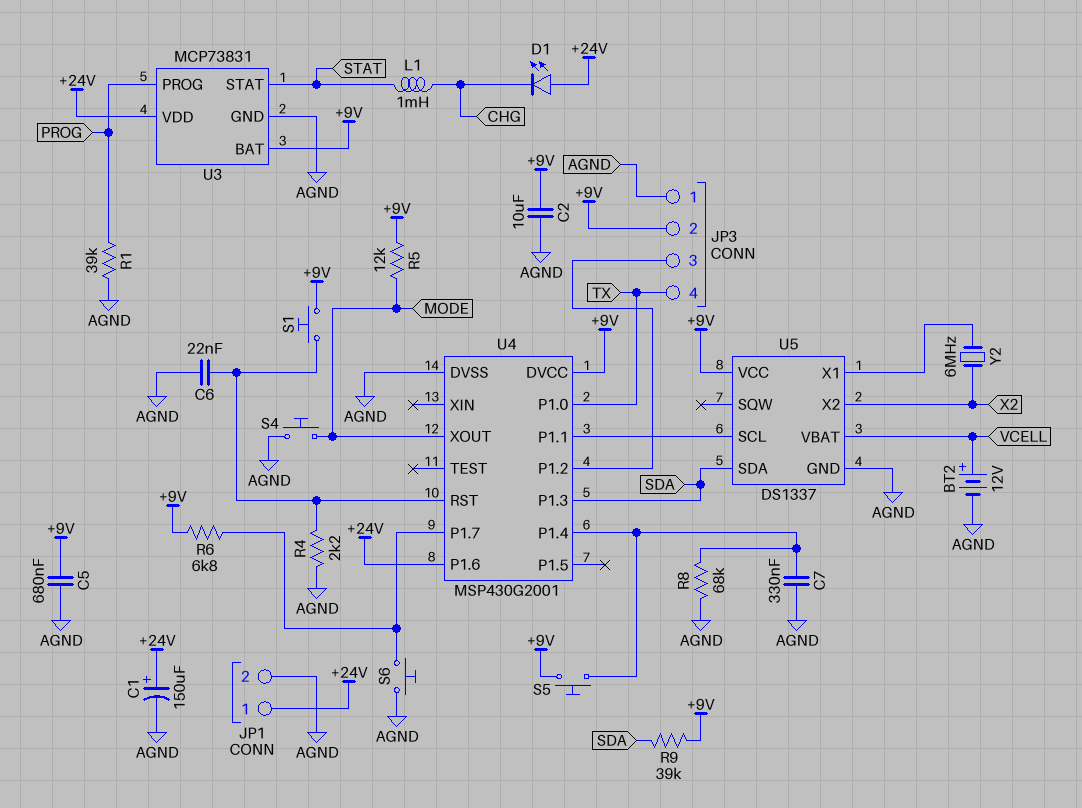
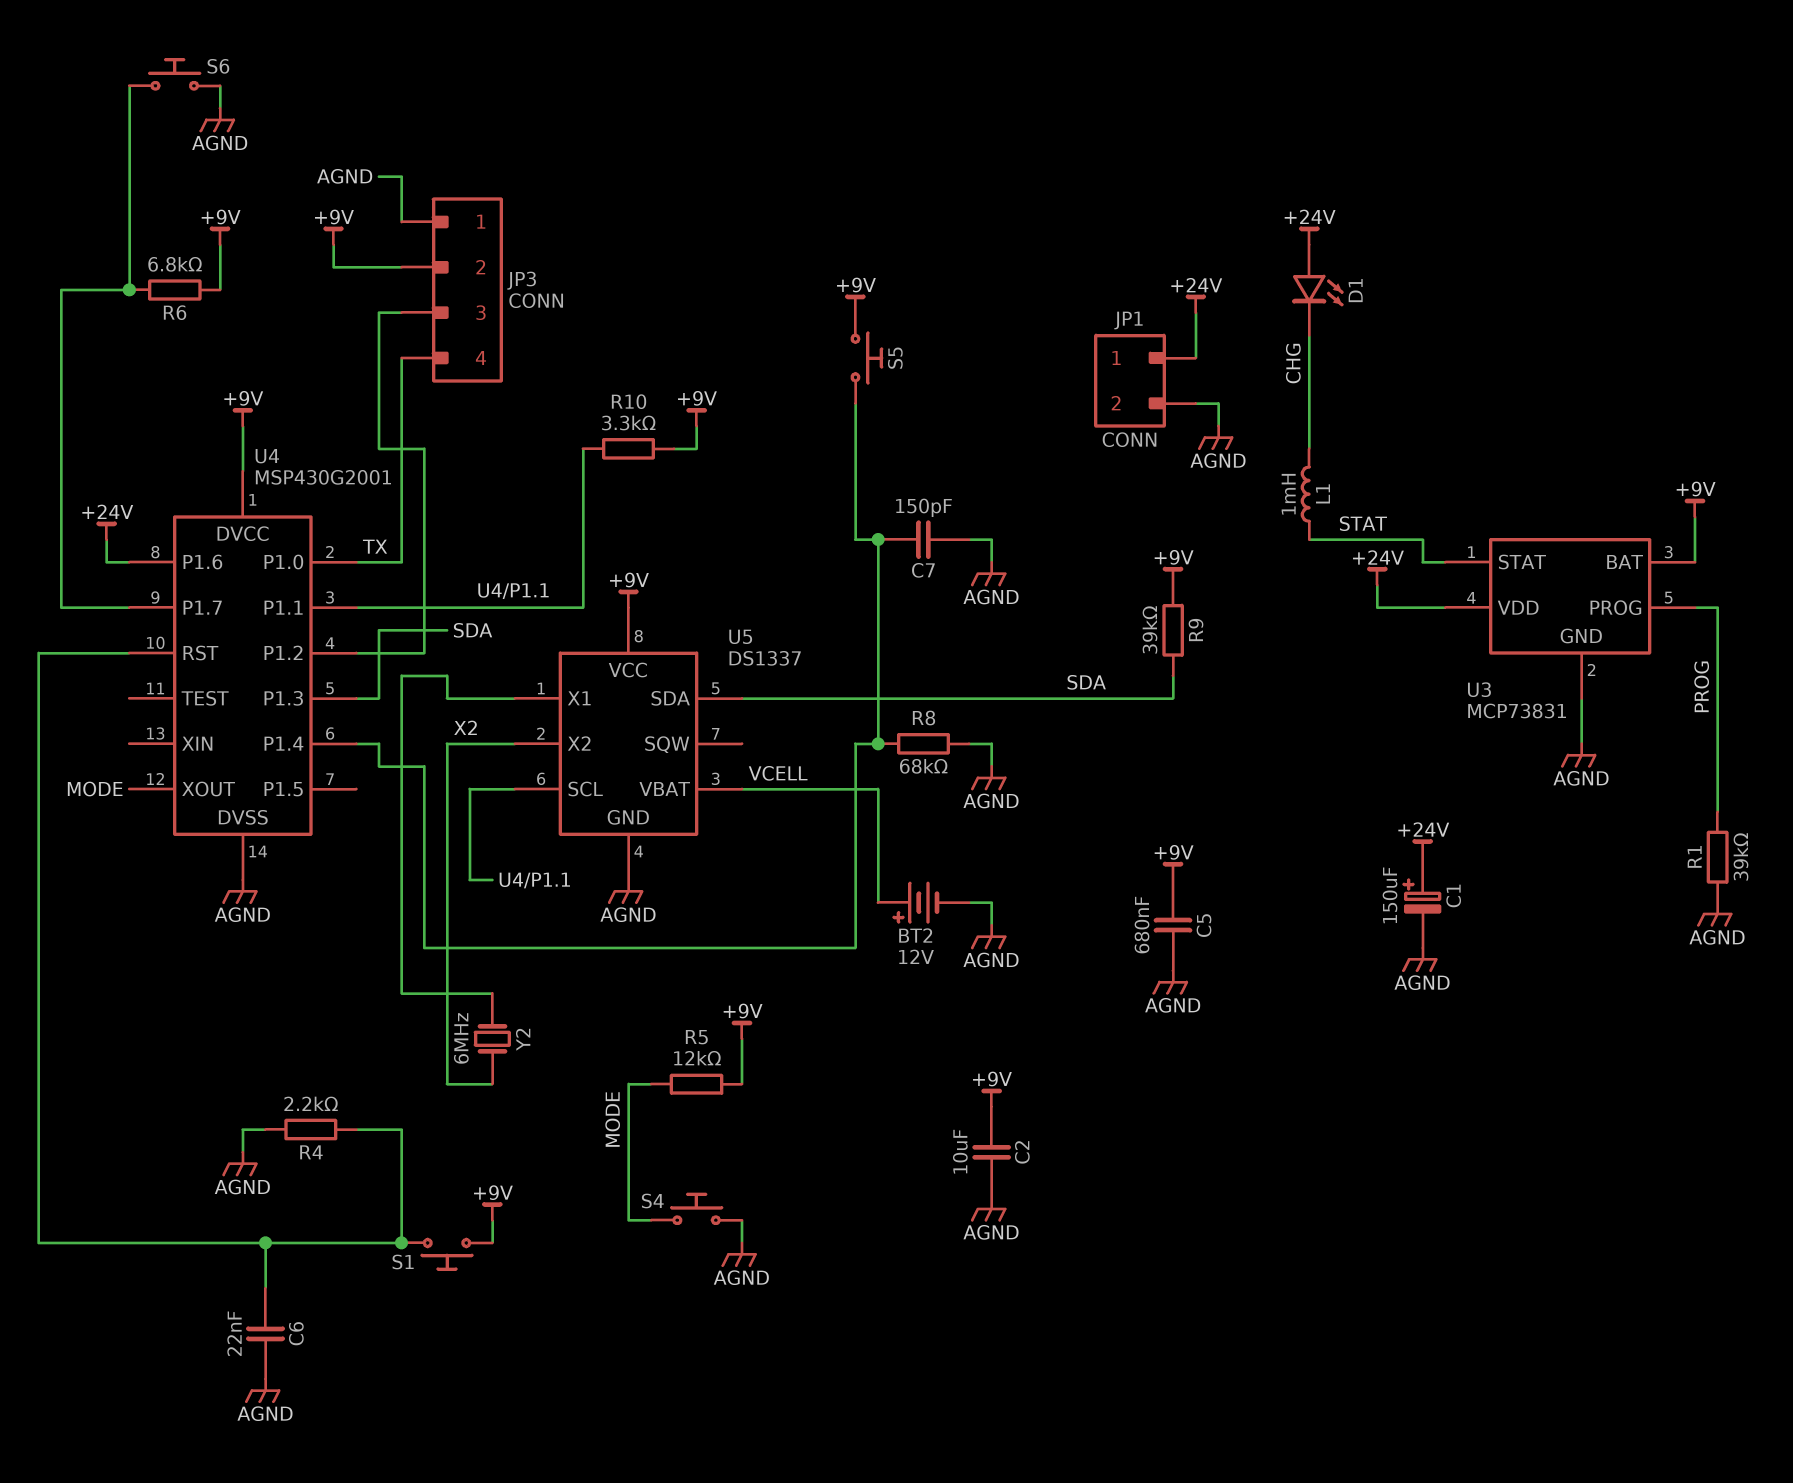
C7: 330nF (AGND, U4/P1.4) -> 150pF (AGND, U4/P1.4)
R10: none -> 3.3k (+9V, U4/P1.1)

